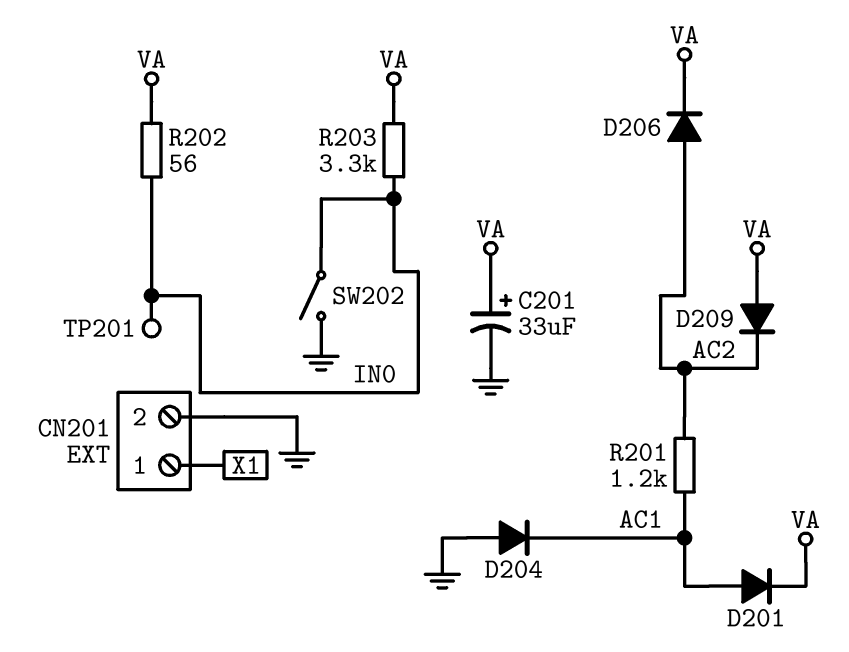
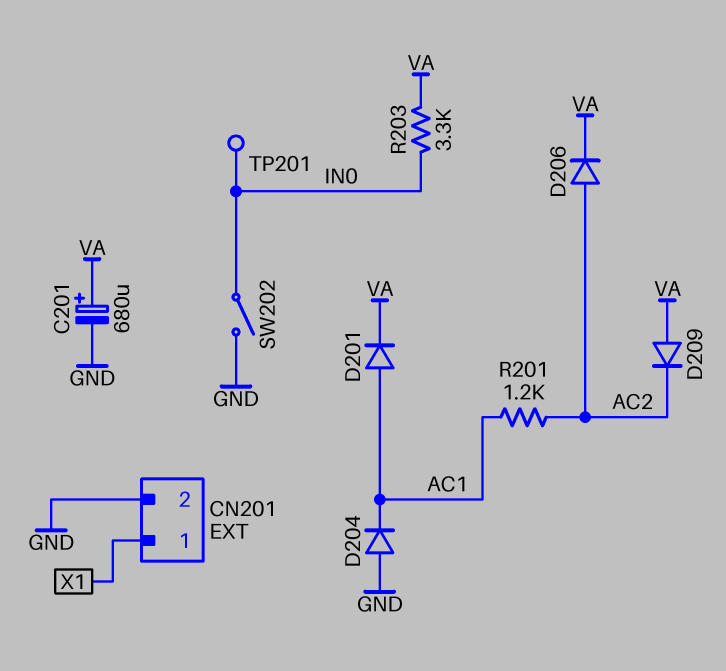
C201: 33uF (plus VA, minus GND) -> 680uF (plus VA, minus GND)
R202: 56 (IN0, VA) -> none

